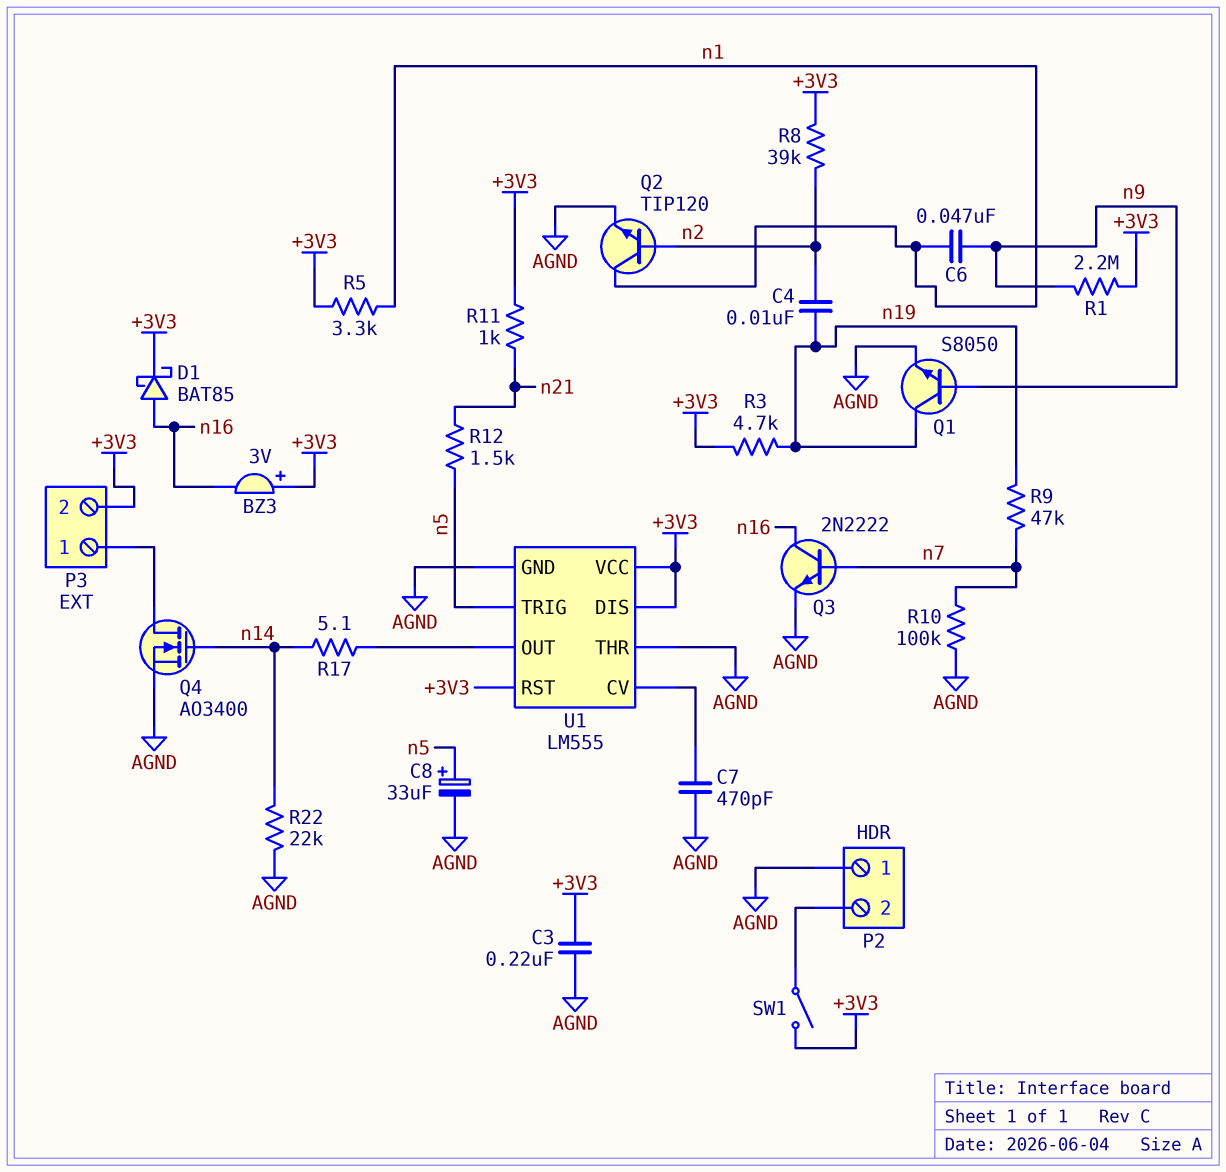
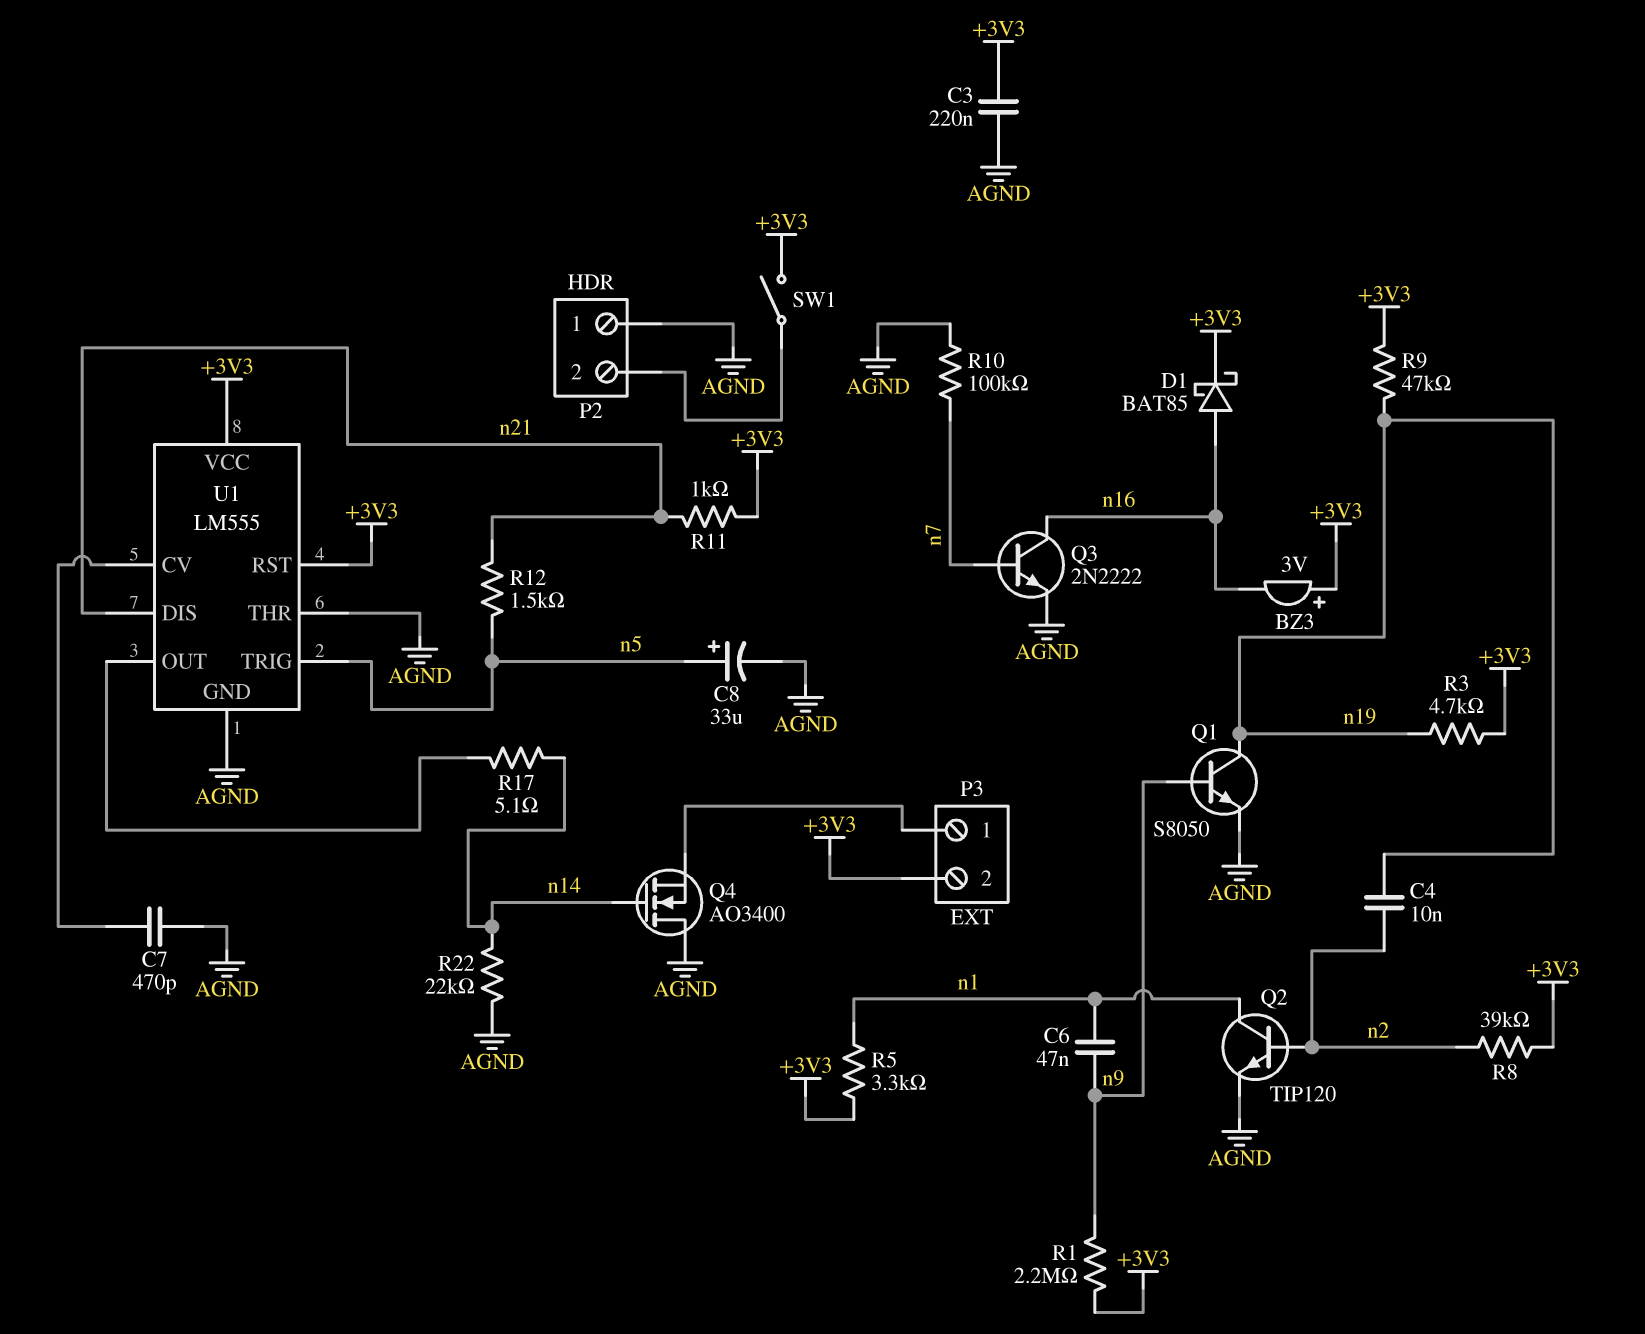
Q4: NMOS AO3400 (G n14, D P3/1, S AGND) -> NMOS AO3400 (G n14, D AGND, S P3/1)
R9: 47k (n7, n19) -> 47k (+3V3, n19)
U1 pin DIS: +3V3 -> n21

